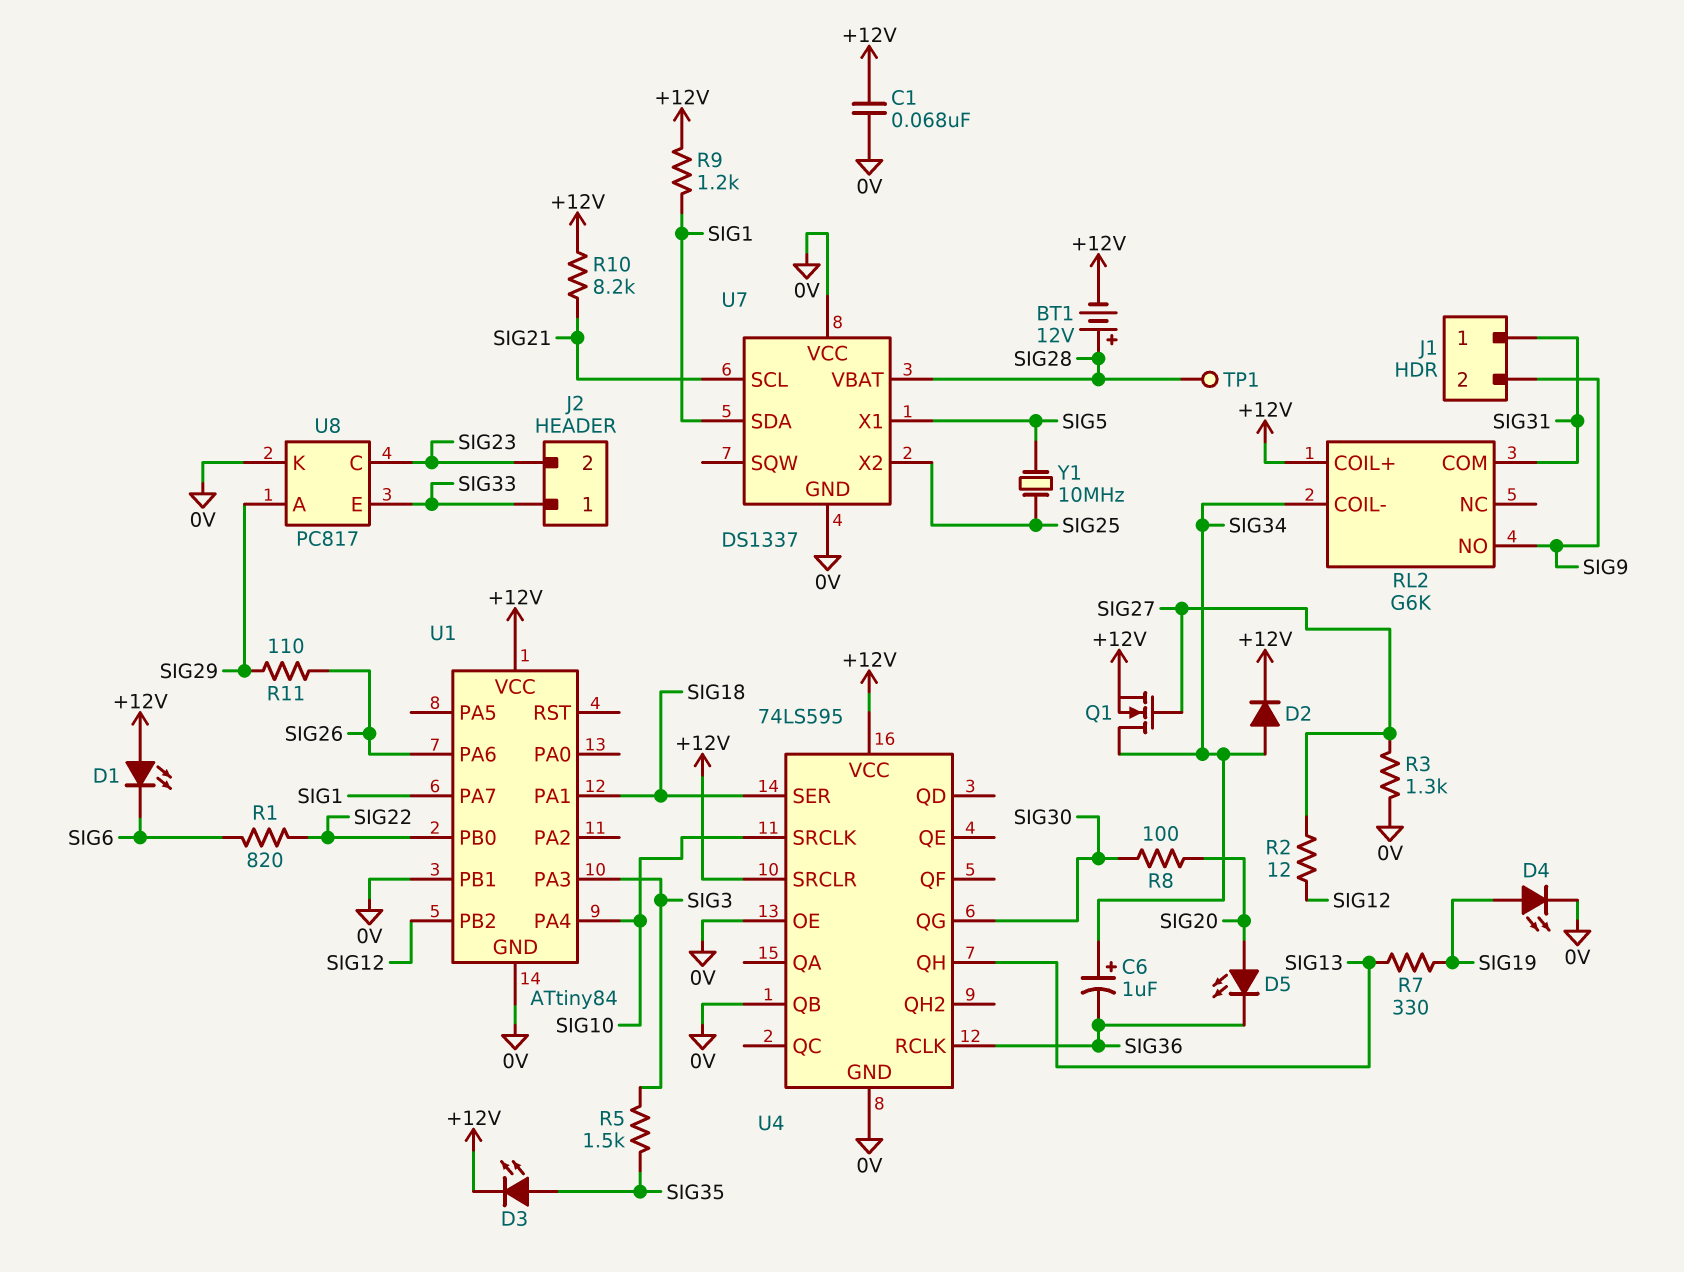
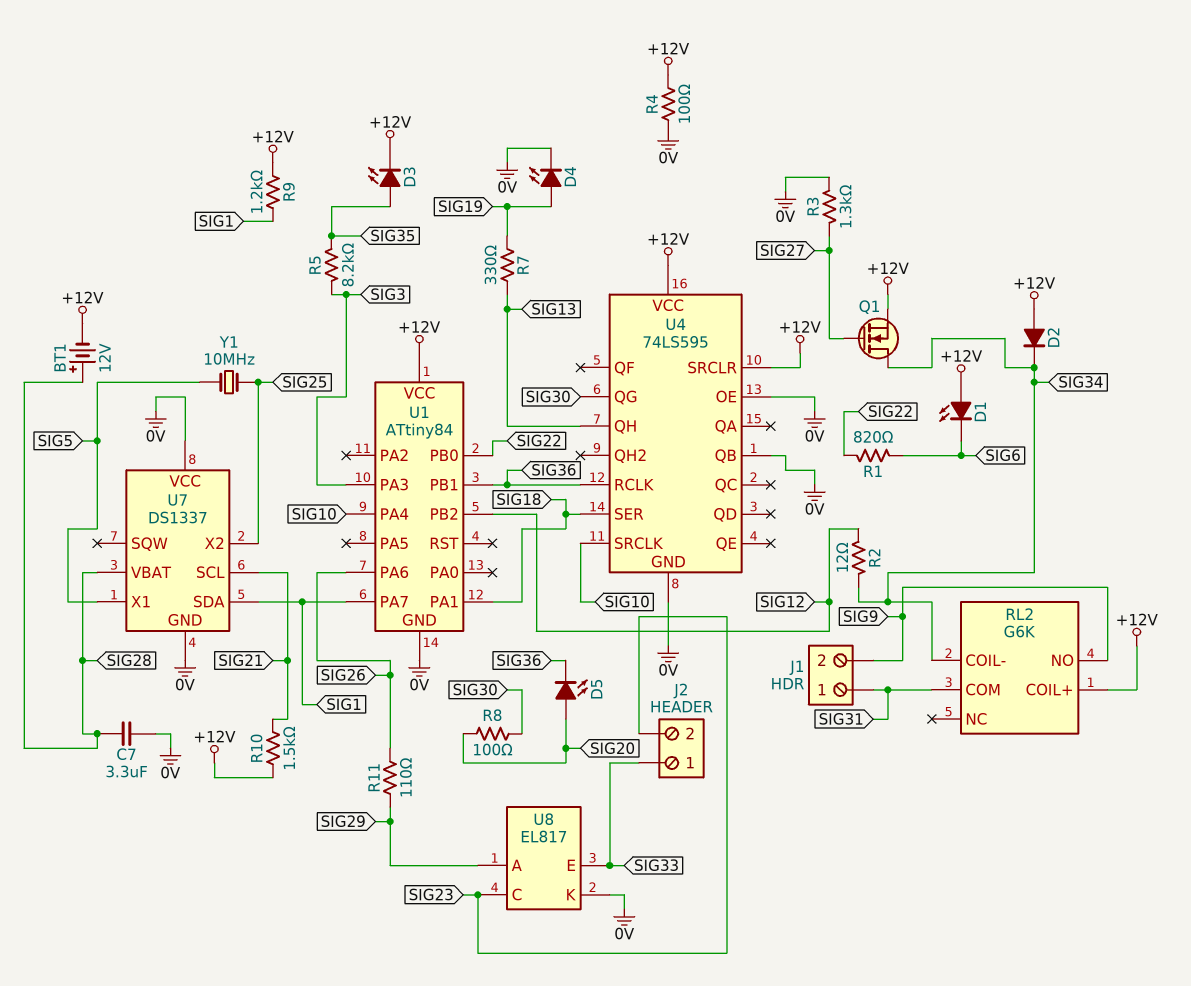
C1: 68nF (+12V, 0V) -> none
C6: 1uF (plus SIG34, minus SIG36) -> none
C7: none -> 3.3uF (0V, SIG28)
D2: diode (A SIG34, K +12V) -> diode (A +12V, K SIG34)
R2: 12 (SIG12, SIG27) -> 12 (SIG12, SIG34)
R4: none -> 100 (+12V, 0V)
R5: 1.5k (SIG3, SIG35) -> 8.2k (SIG3, SIG35)
R10: 8.2k (+12V, SIG21) -> 1.5k (+12V, SIG21)
TP1: test point (SIG28) -> none
U1 pin PB1: 0V -> SIG36
U8: PC817 -> EL817

